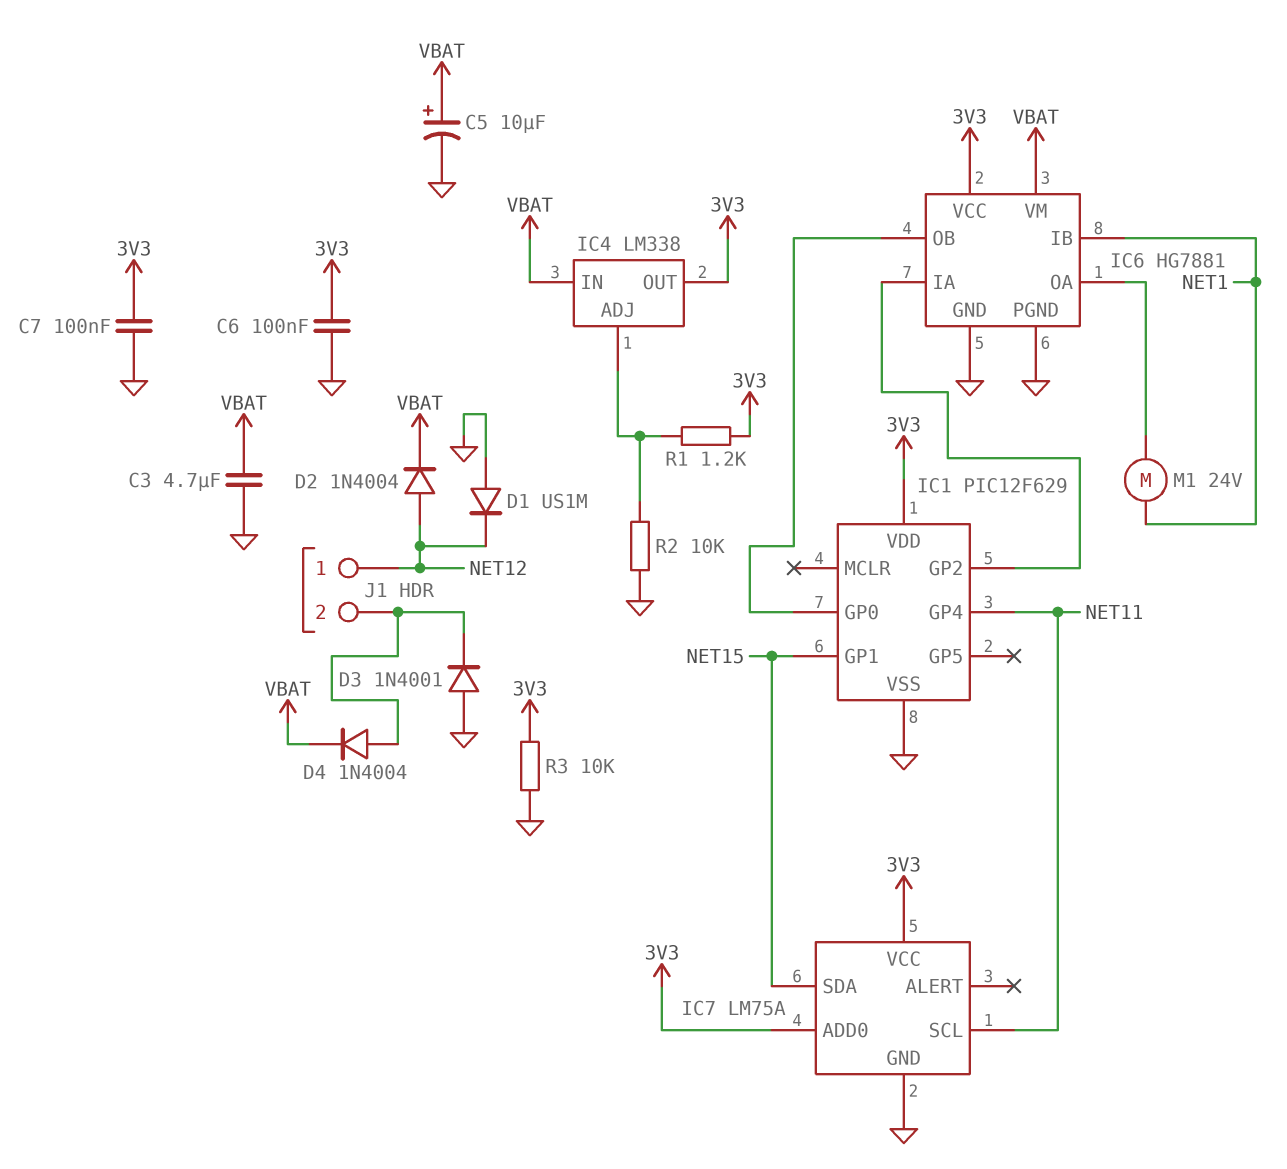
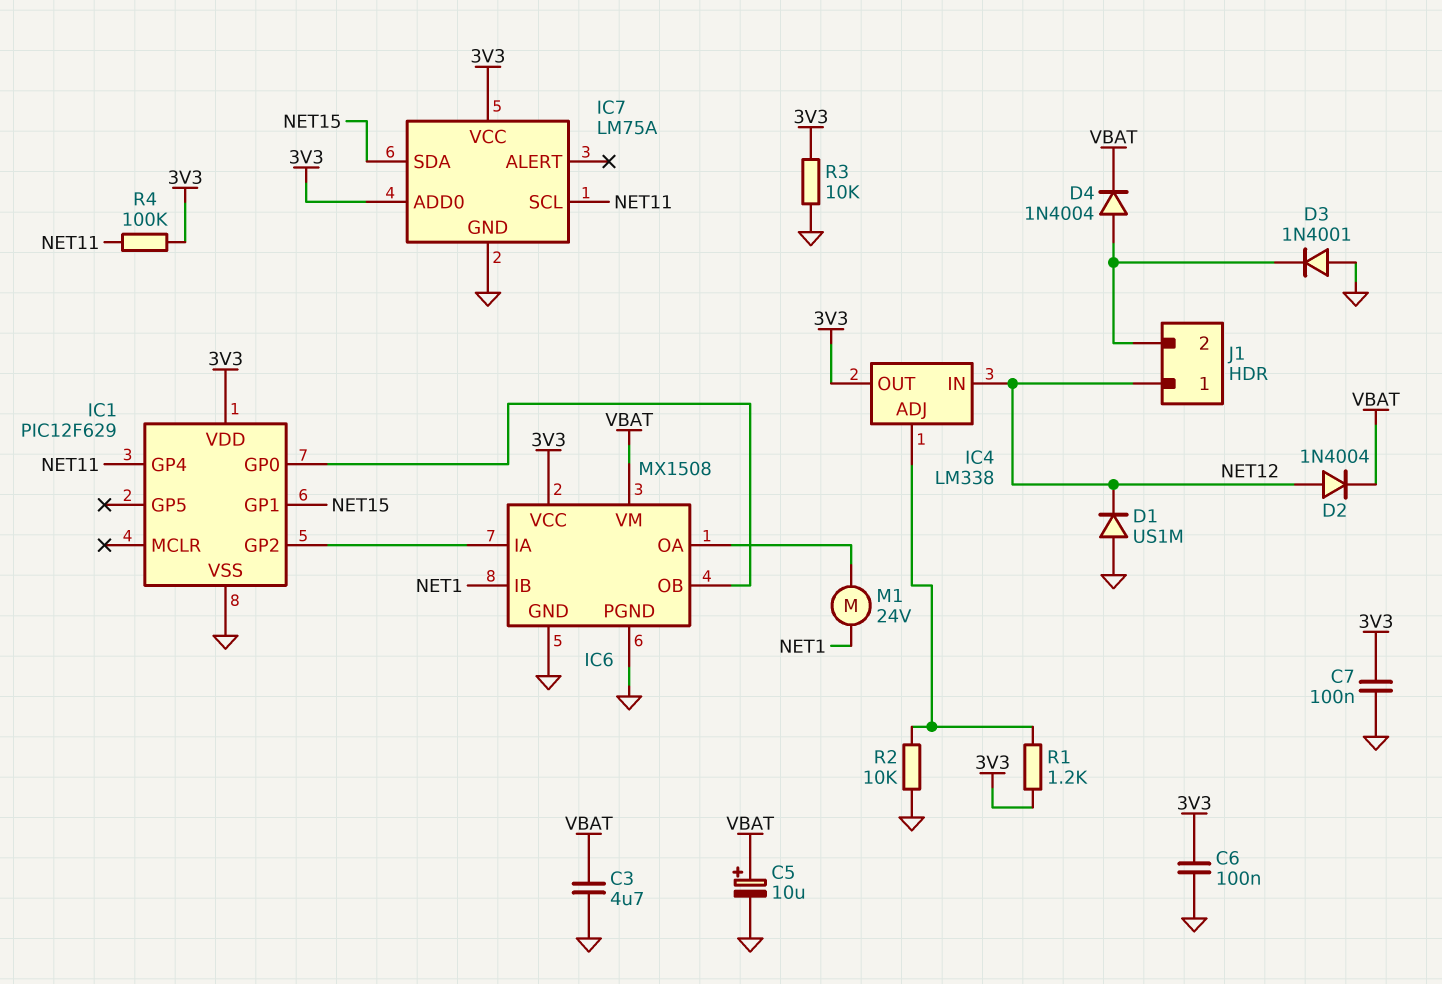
IC4 pin IN: VBAT -> NET12
IC6: HG7881 -> MX1508
R4: none -> 100k (3V3, NET11)

